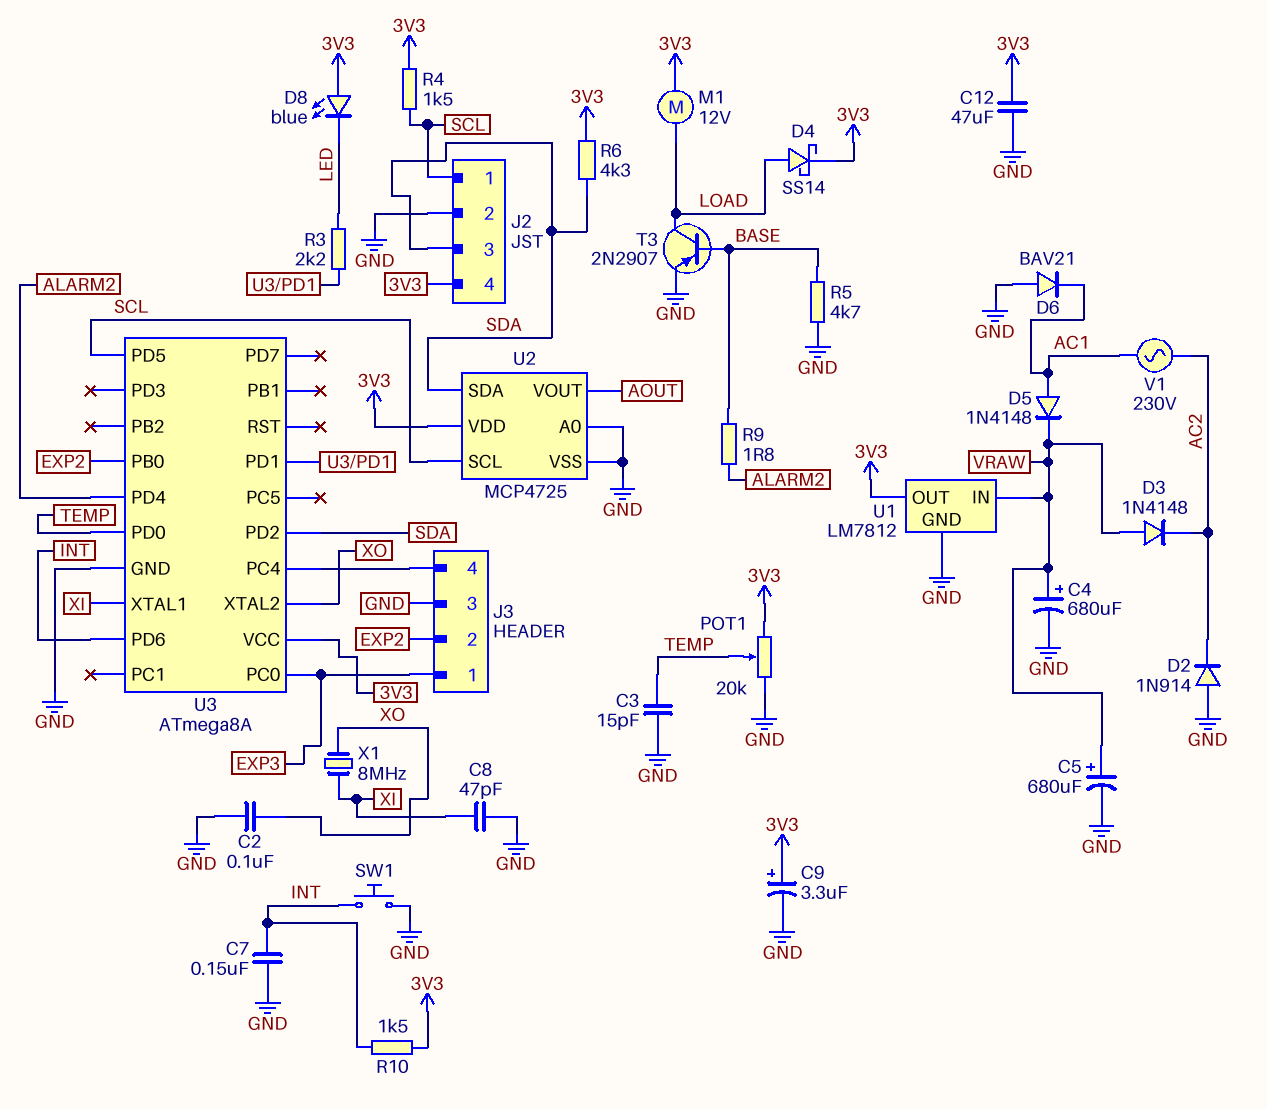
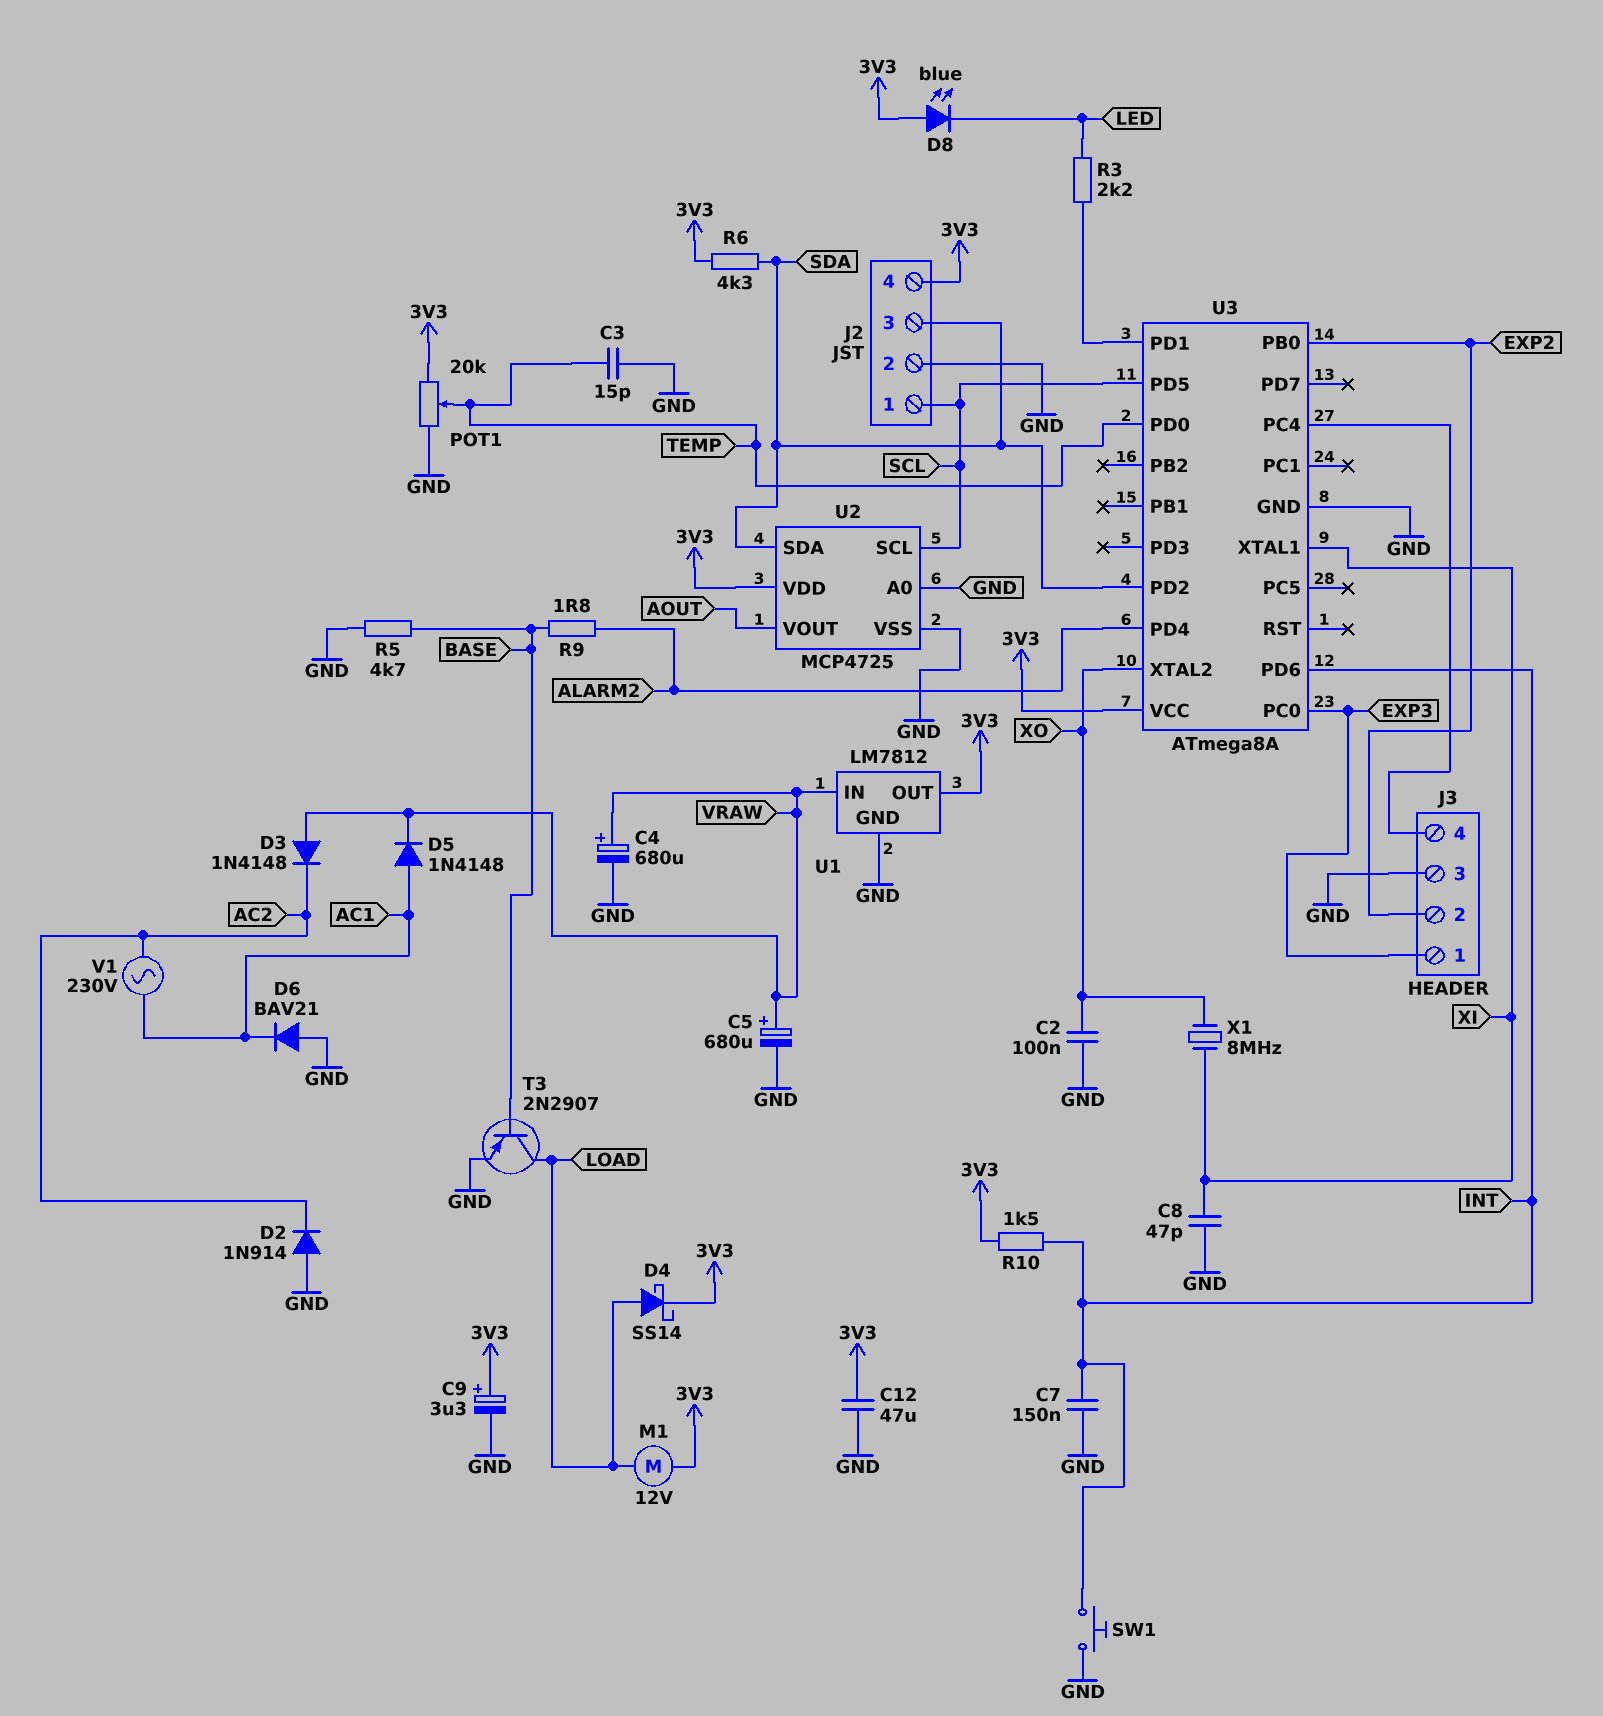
R4: 1.5k (3V3, SCL) -> none

